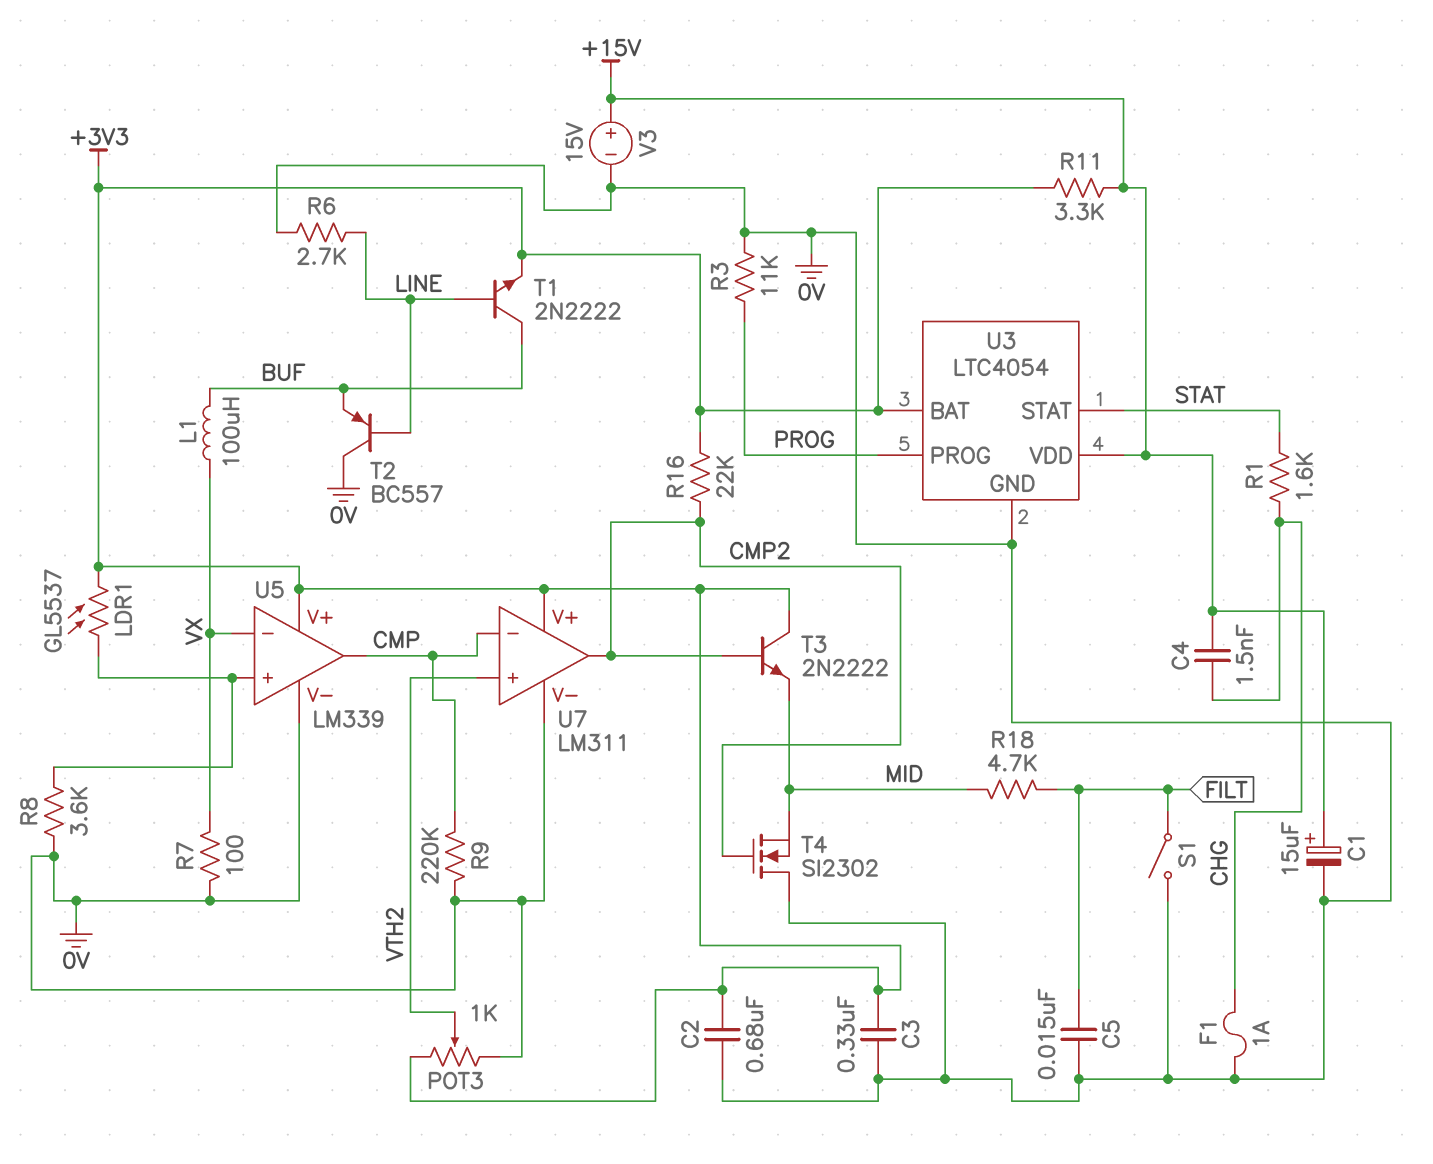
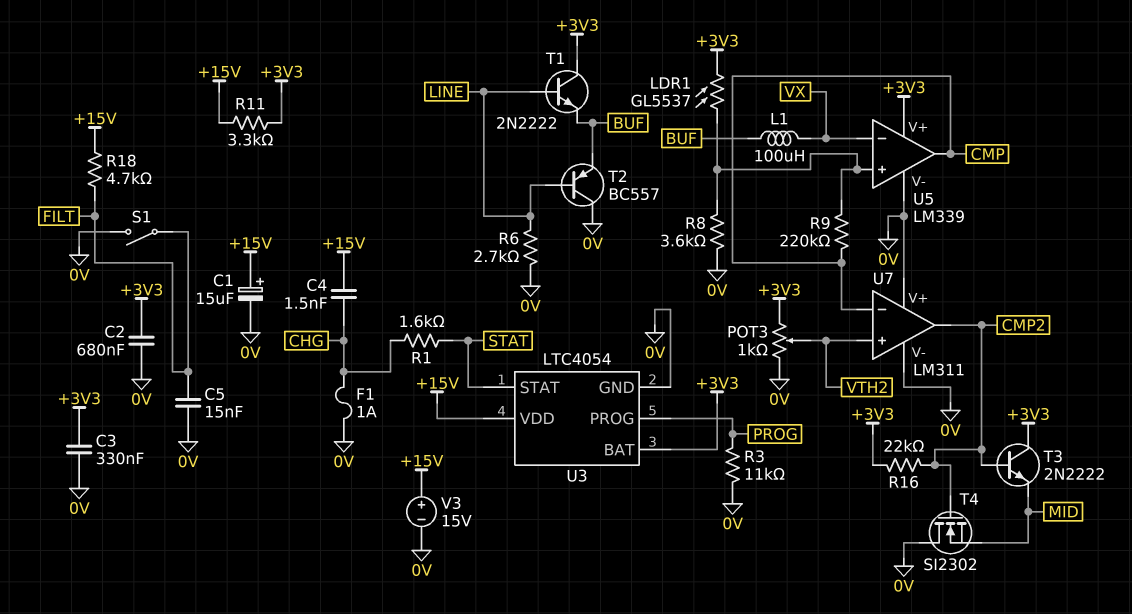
R7: 100 (0V, VX) -> none
R9: 220k (0V, CMP) -> 220k (CMP, U5/in+)
R18: 4.7k (FILT, MID) -> 4.7k (+15V, FILT)
T1: NPN 2N2222 (B LINE, C BUF, E +3V3) -> NPN 2N2222 (B LINE, C +3V3, E BUF)
U7 pin V+: +3V3 -> 0V

